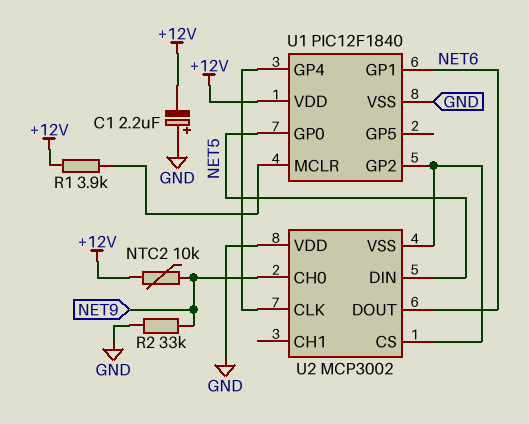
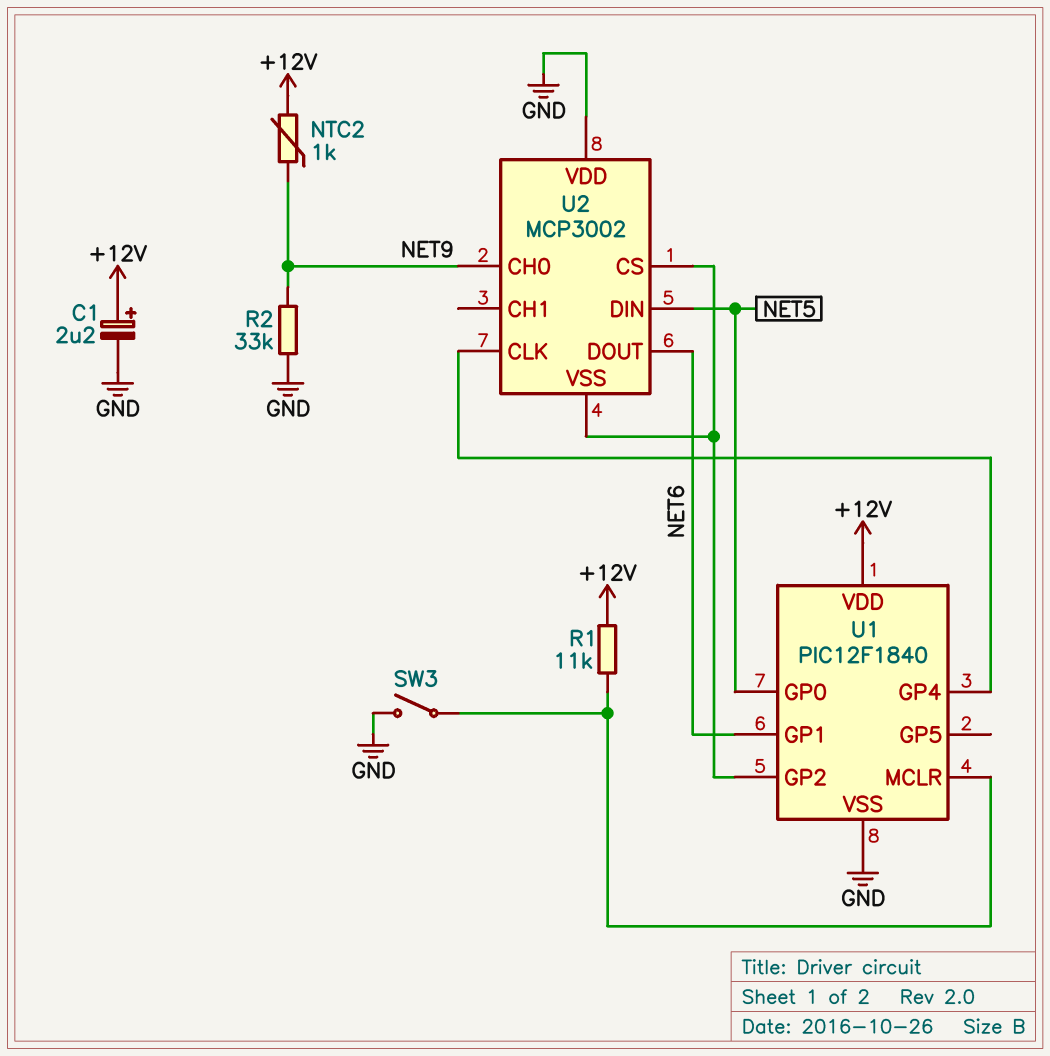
C1: 2.2uF (plus GND, minus +12V) -> 2.2uF (plus +12V, minus GND)
NTC2: 10k (+12V, NET9) -> 1k (+12V, NET9)
R1: 3.9k (+12V, U1/MCLR) -> 11k (+12V, U1/MCLR)
SW3: none -> switch (GND, U1/MCLR)

